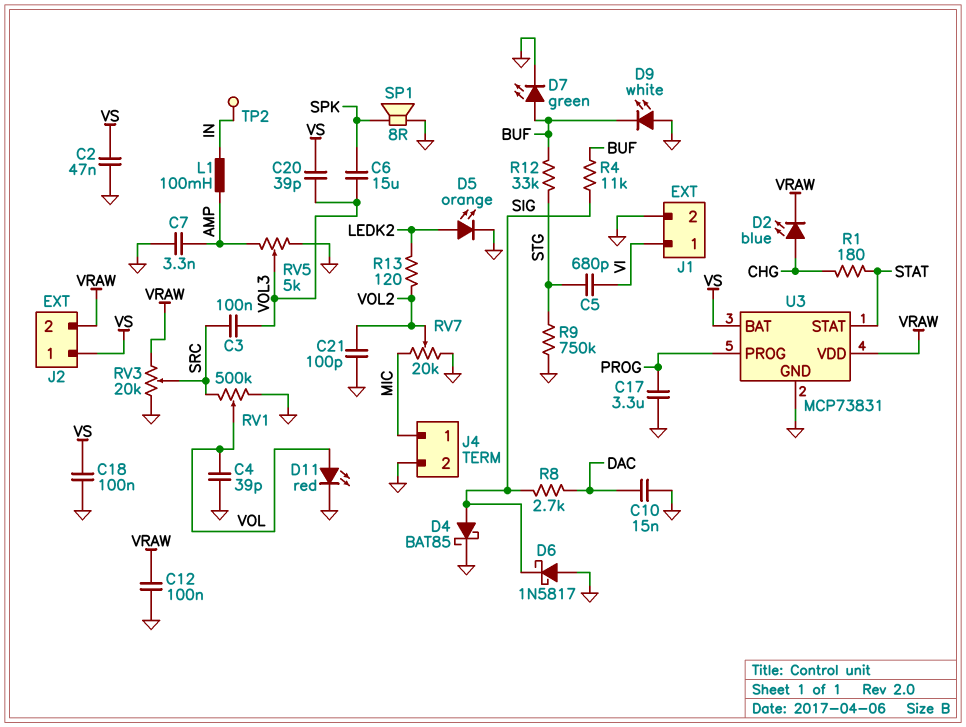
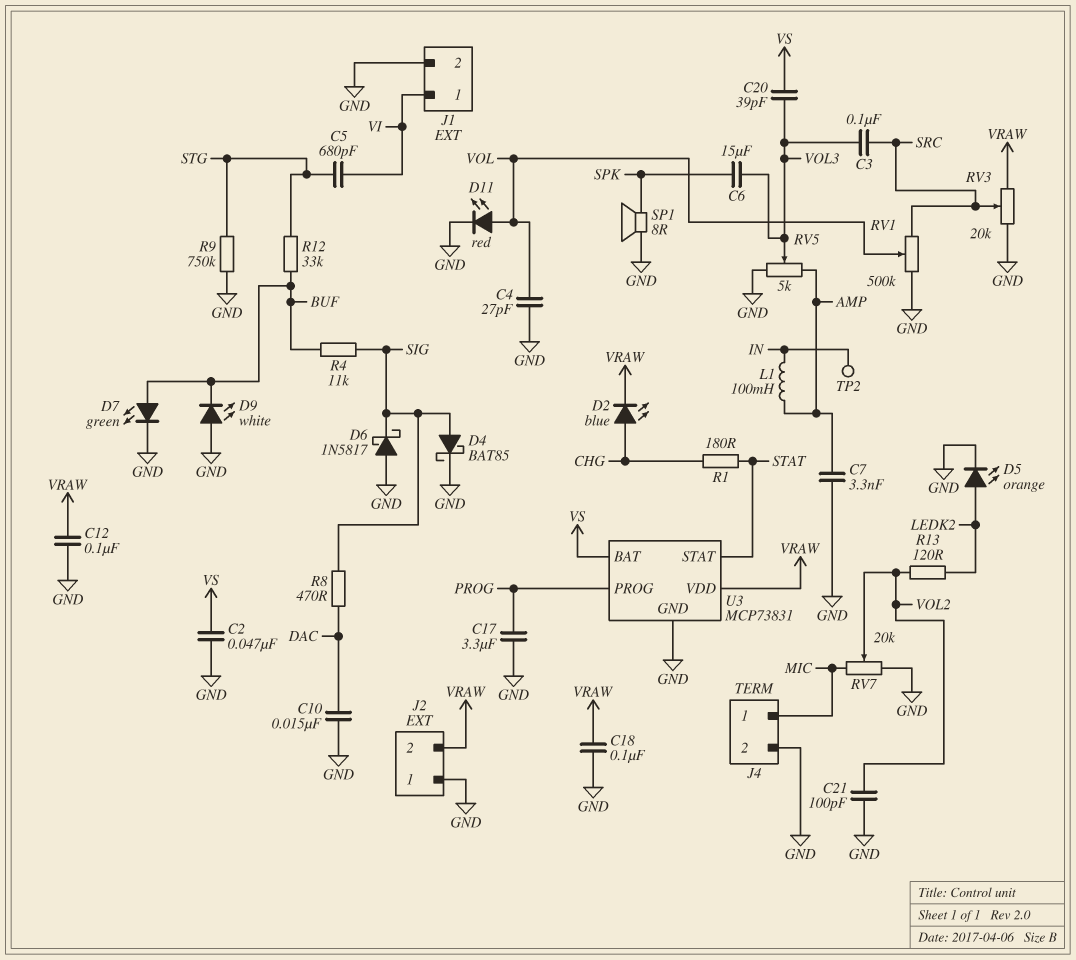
C4: 39pF (GND, VOL) -> 27pF (GND, VOL)
C18: 100nF (GND, VS) -> 100nF (GND, VRAW)
J2 pin 1: VS -> GND
R8: 2.7k (DAC, SIG) -> 470 (DAC, SIG)

